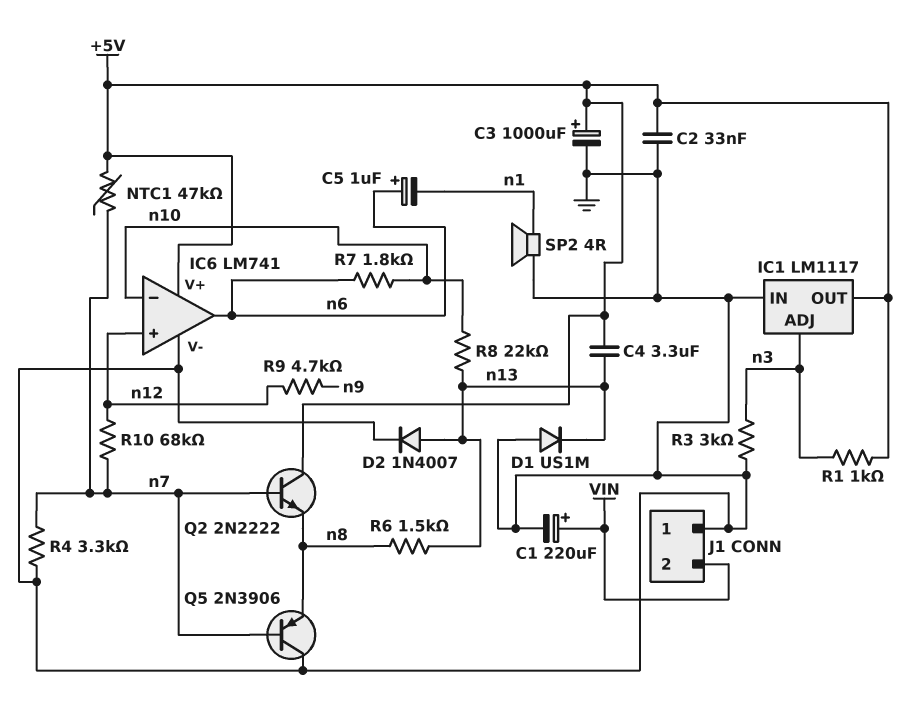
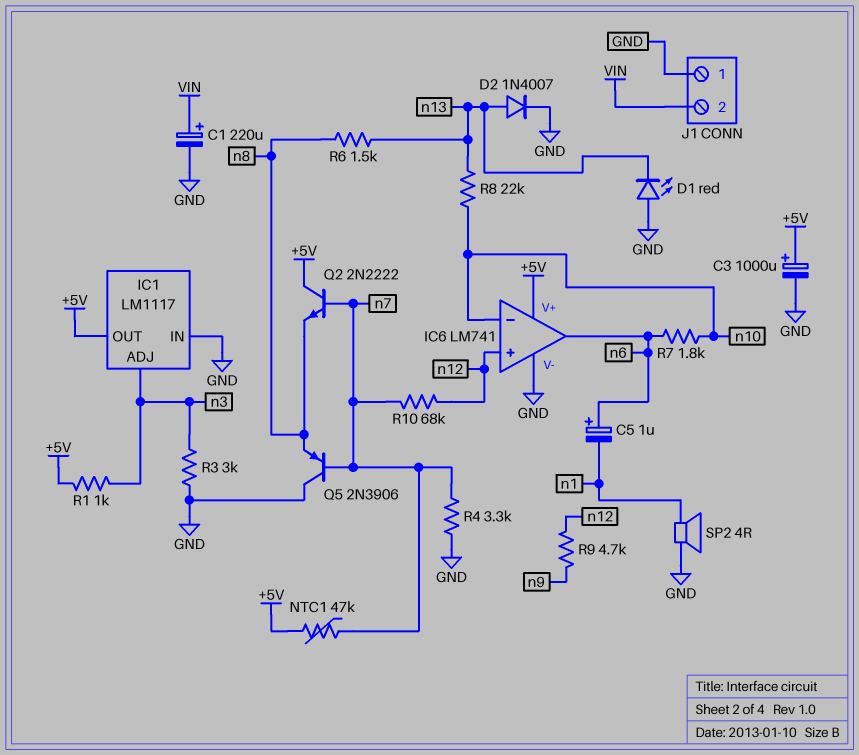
C2: 33nF (+5V, GND) -> none
C4: 3.3uF (+5V, n13) -> none
D1: diode US1M (A GND, K n13) -> LED red (A GND, K n13)

